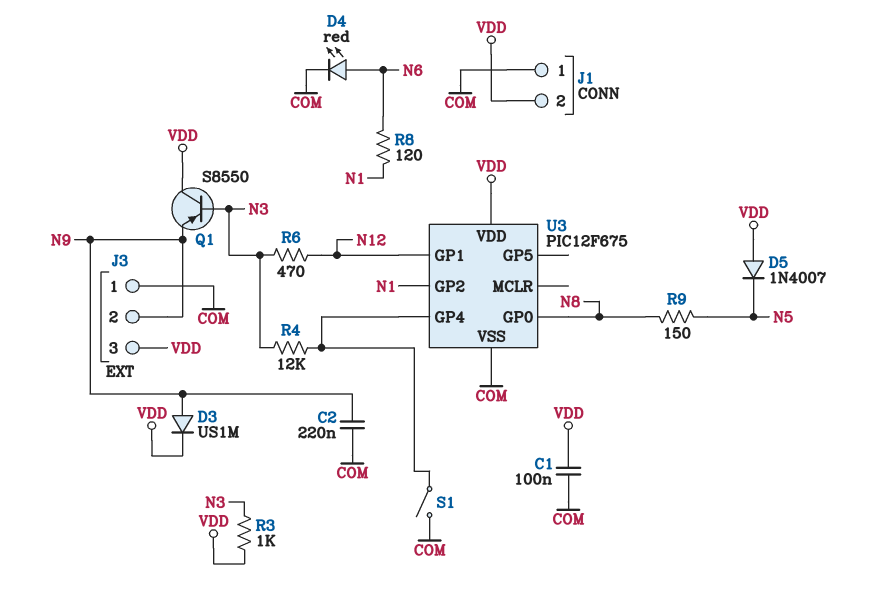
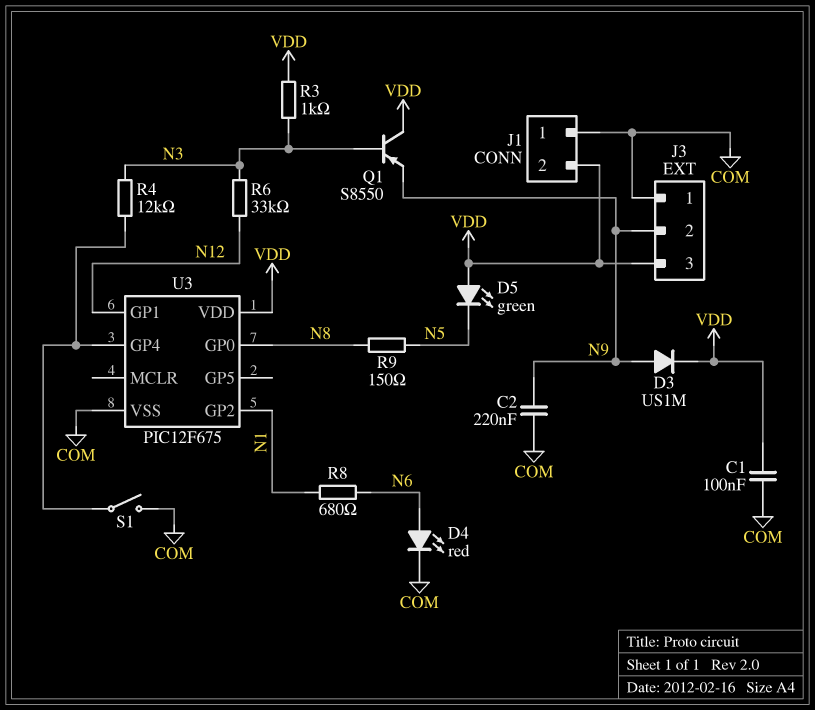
D5: diode 1N4007 (A VDD, K N5) -> LED green (A VDD, K N5)
R6: 470 (N3, N12) -> 33k (N3, N12)
R8: 120 (N1, N6) -> 680 (N1, N6)

